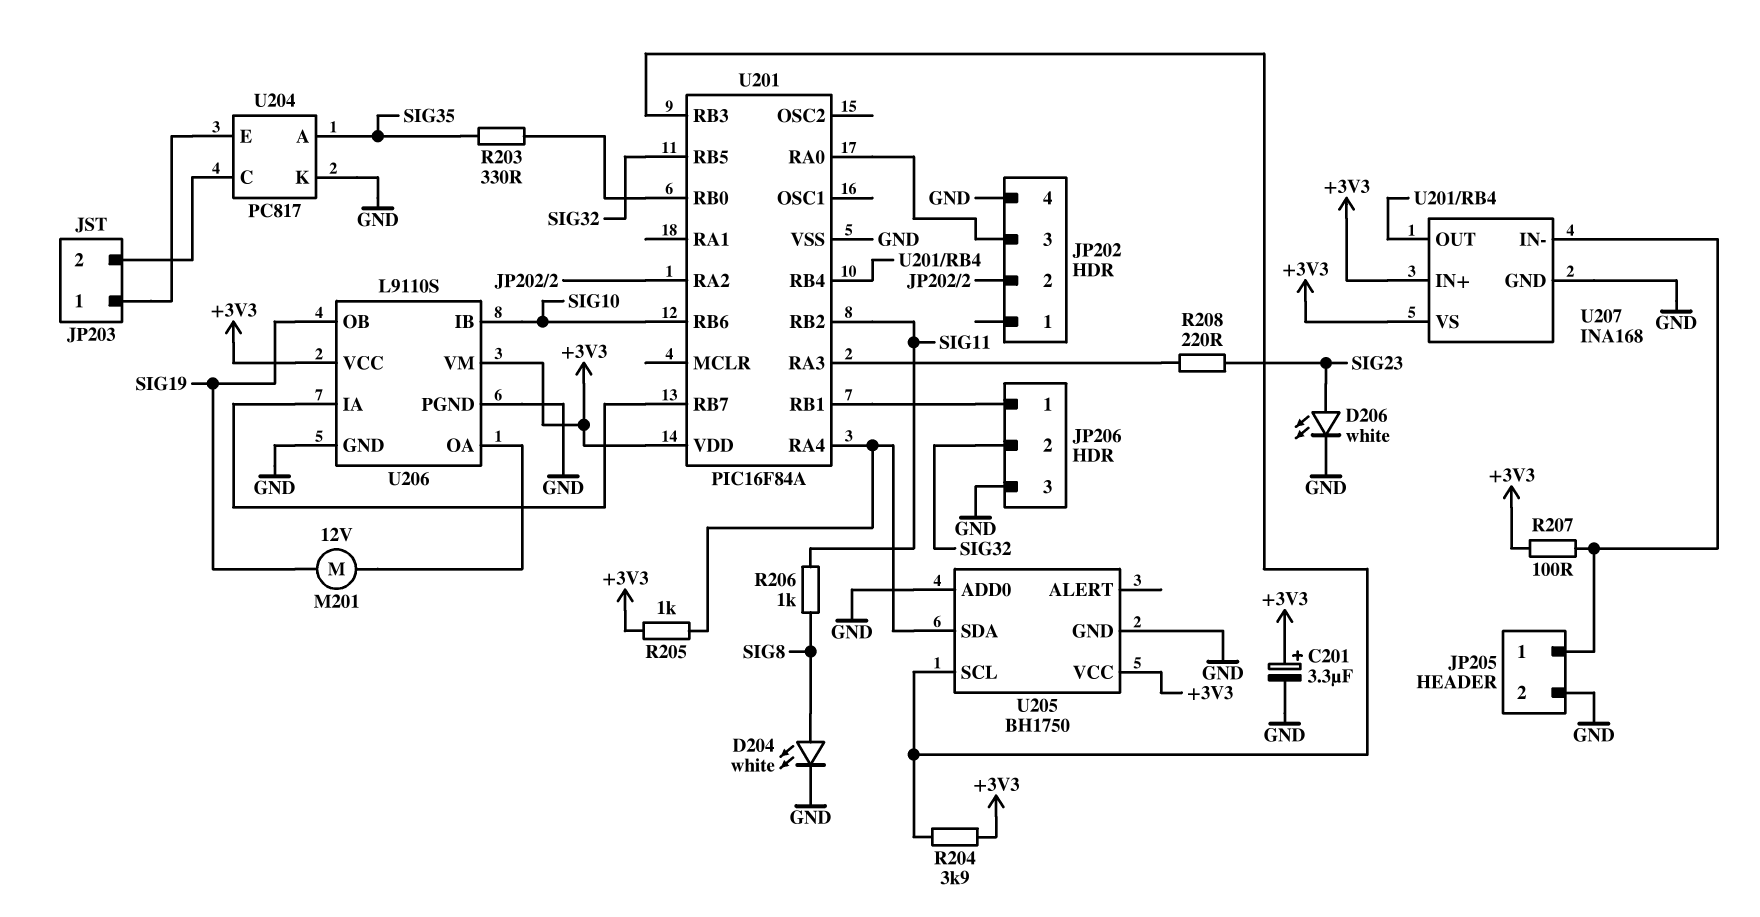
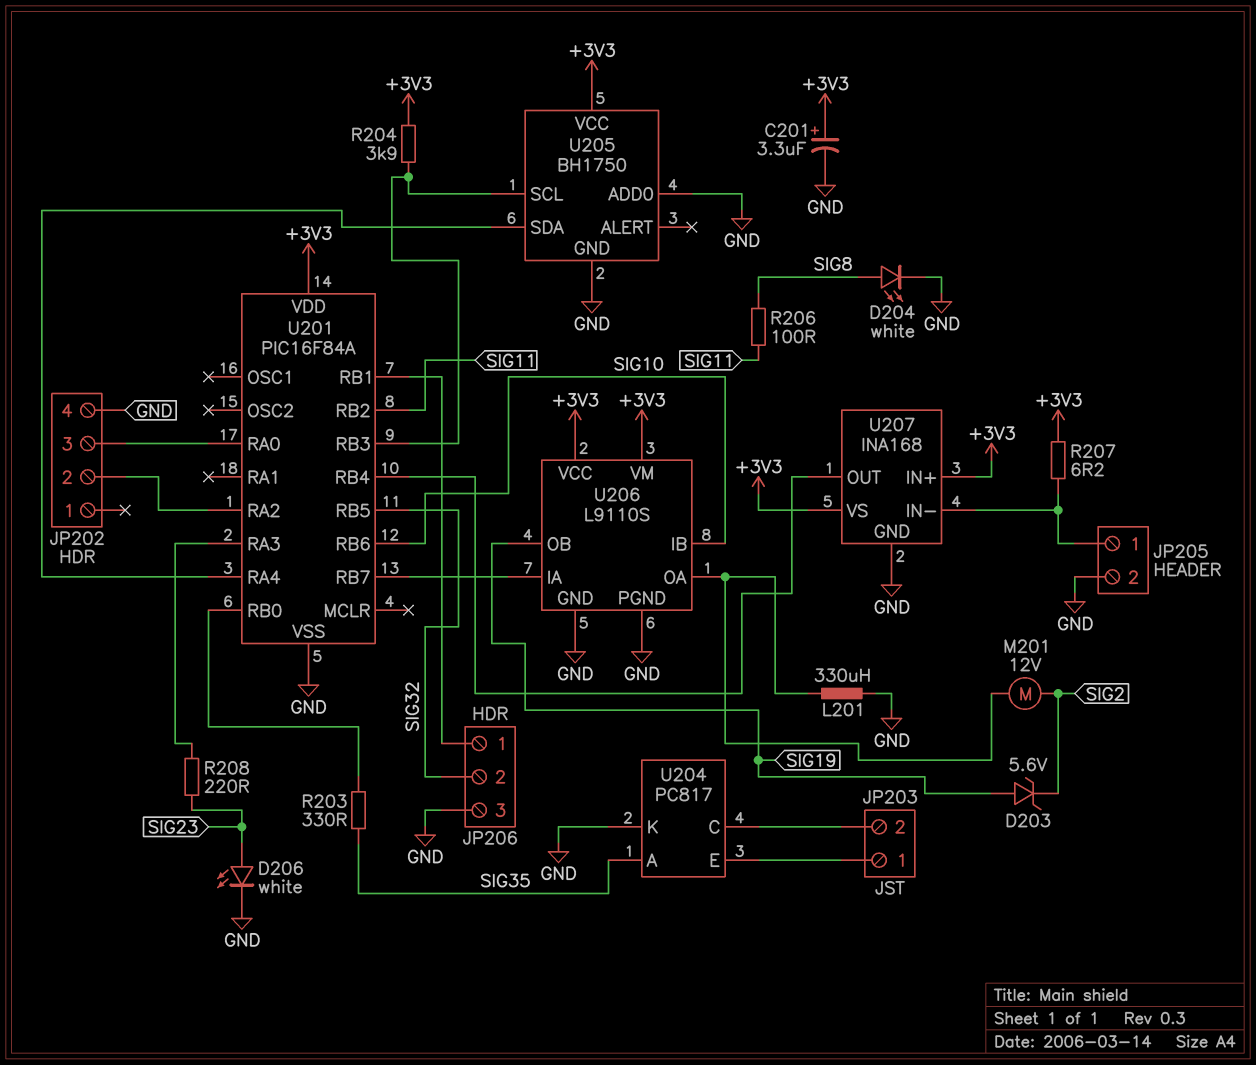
D203: none -> zener 5.6V (A SIG19, K SIG2)
L201: none -> 330uH (GND, U206/OA)
M201: motor 12V (SIG19, U206/OA) -> motor 12V (SIG2, U206/OA)
R205: 1k (+3V3, U201/RA4) -> none
R206: 1k (SIG8, SIG11) -> 100 (SIG8, SIG11)
R207: 100 (+3V3, JP205/1) -> 6.2 (+3V3, JP205/1)

